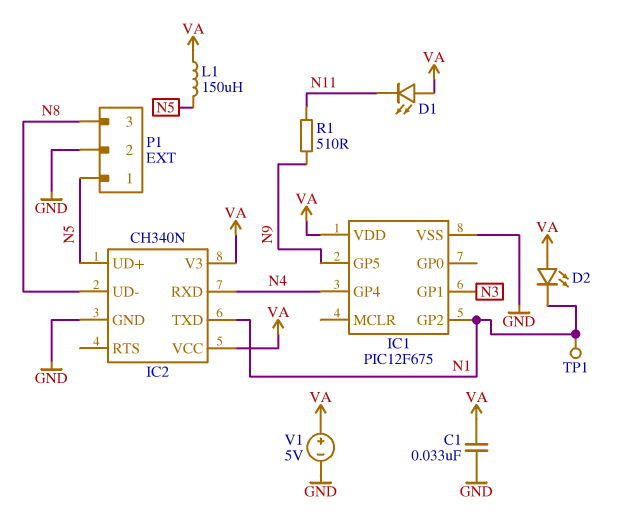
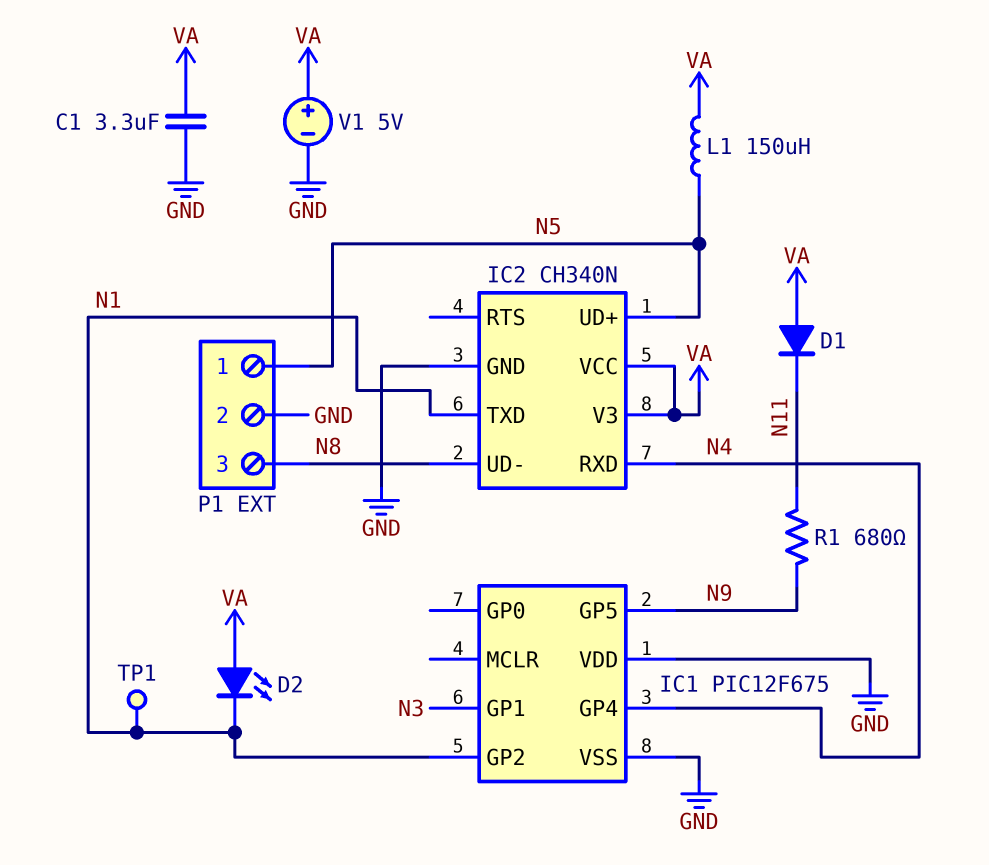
C1: 33nF (GND, VA) -> 3.3uF (GND, VA)
D1: LED (A VA, K N11) -> diode (A VA, K N11)
IC1 pin VDD: VA -> GND
R1: 510 (N9, N11) -> 680 (N9, N11)

